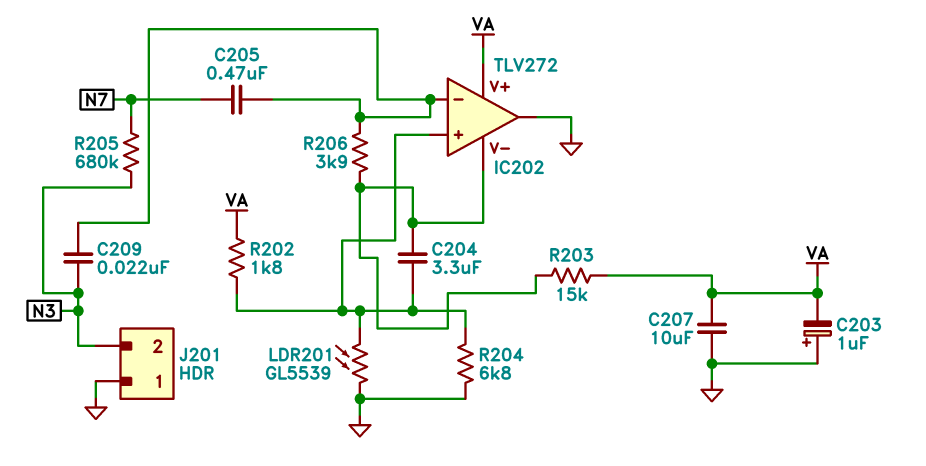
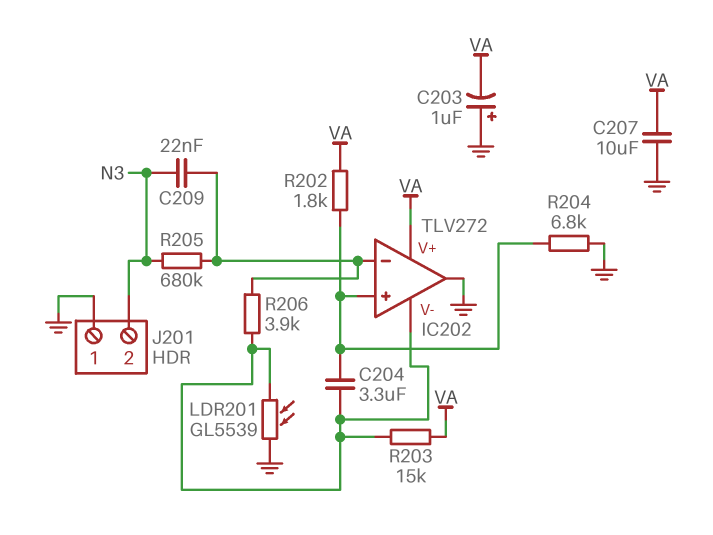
C205: 470nF (IC202/in-, N7) -> none
LDR201: GL5539 (GND, IC202/in+) -> GL5539 (GND, IC202/V-)
R205: 680k (N3, N7) -> 680k (IC202/in-, N3)

